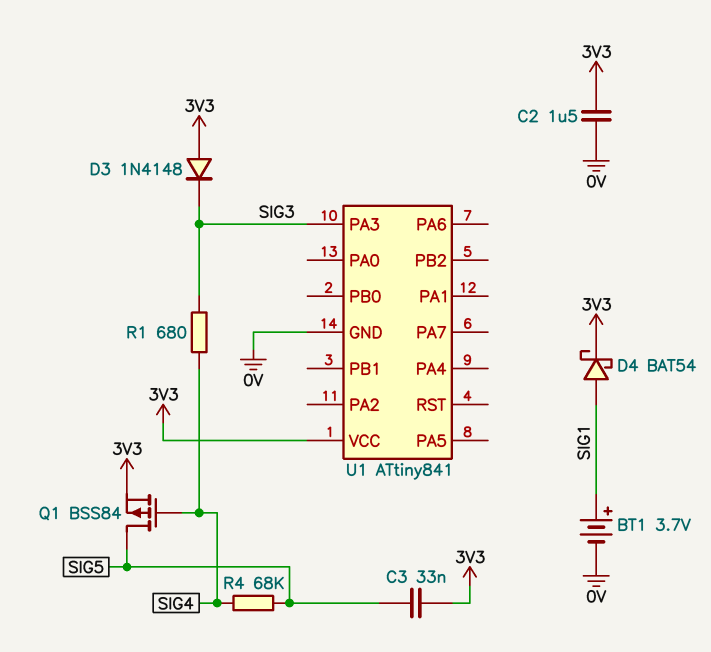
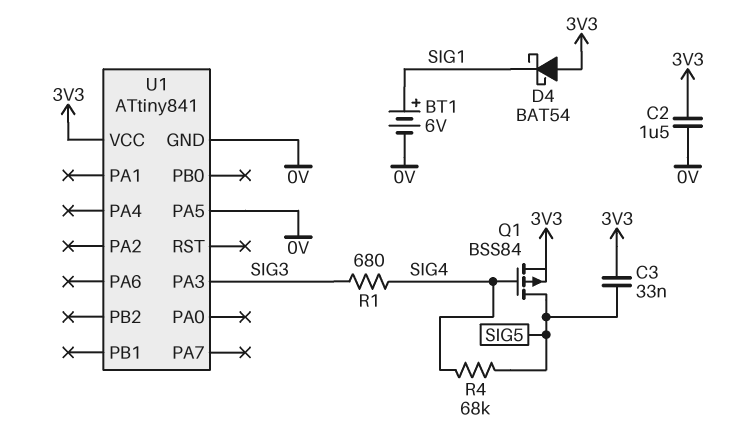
BT1: 3.7V (plus SIG1, minus 0V) -> 6V (plus SIG1, minus 0V)
D3: diode 1N4148 (A 3V3, K SIG3) -> none
D4: schottky BAT54 (A SIG1, K 3V3) -> schottky BAT54 (A 3V3, K SIG1)
U1 pin PA5: none -> 0V

